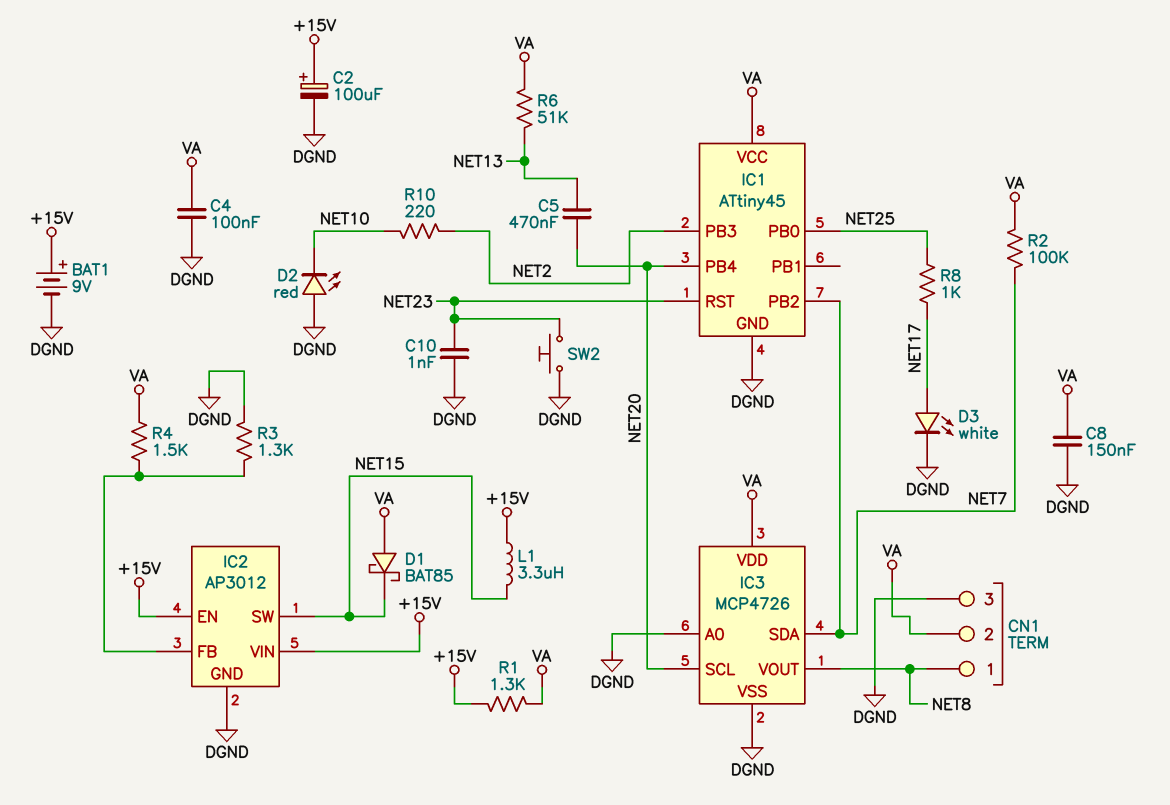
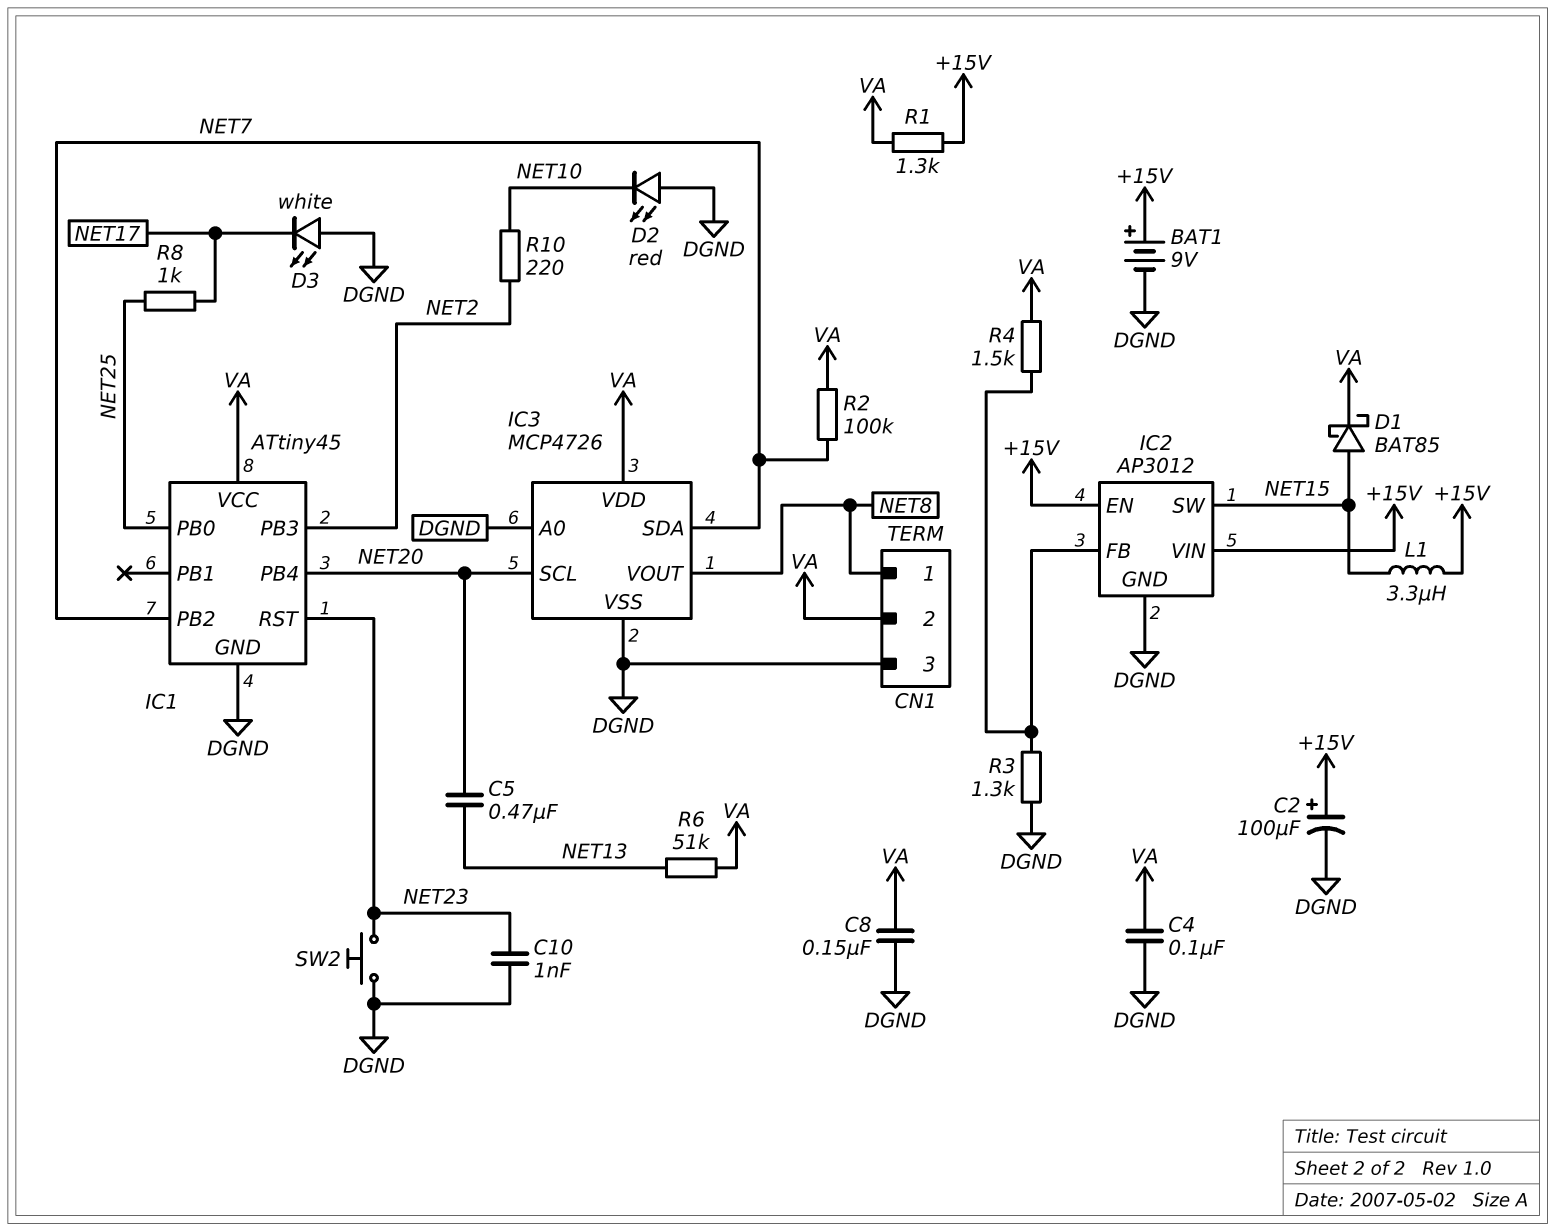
D1: schottky BAT85 (A VA, K NET15) -> schottky BAT85 (A NET15, K VA)
D3: LED white (A NET17, K DGND) -> LED white (A DGND, K NET17)

